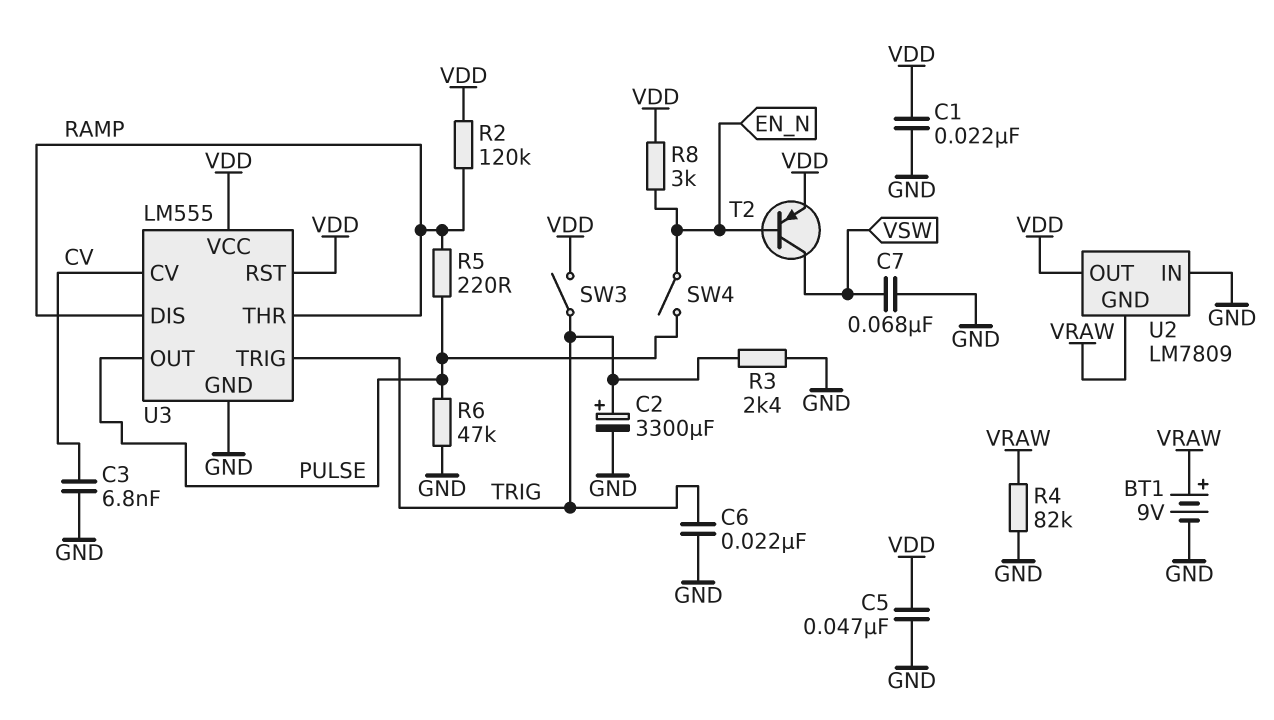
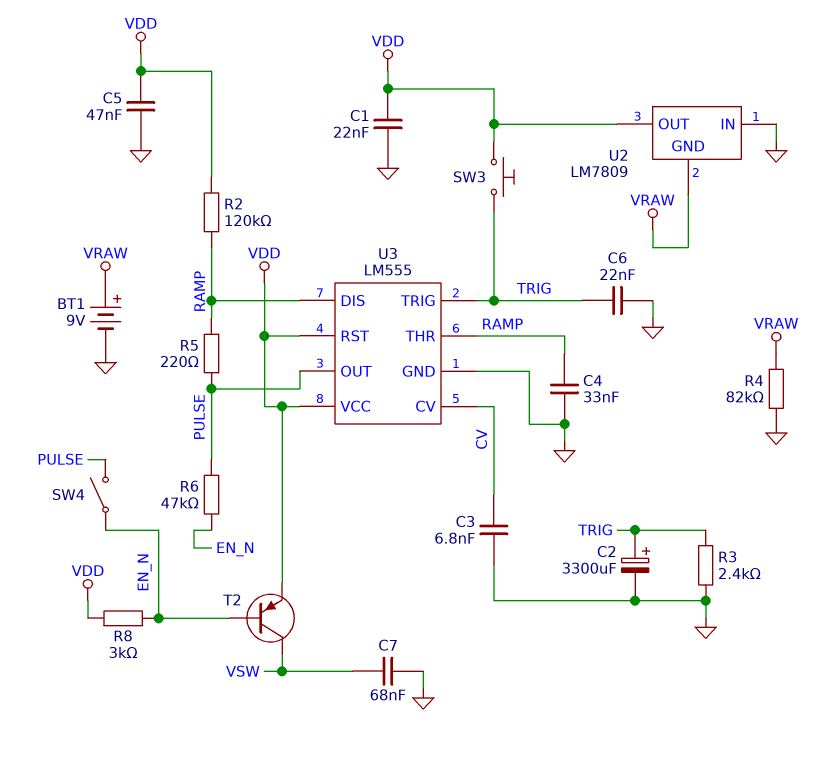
C4: none -> 33nF (GND, RAMP)
R6: 47k (GND, PULSE) -> 47k (EN_N, PULSE)
SW3: switch (TRIG, VDD) -> button (TRIG, VDD)

